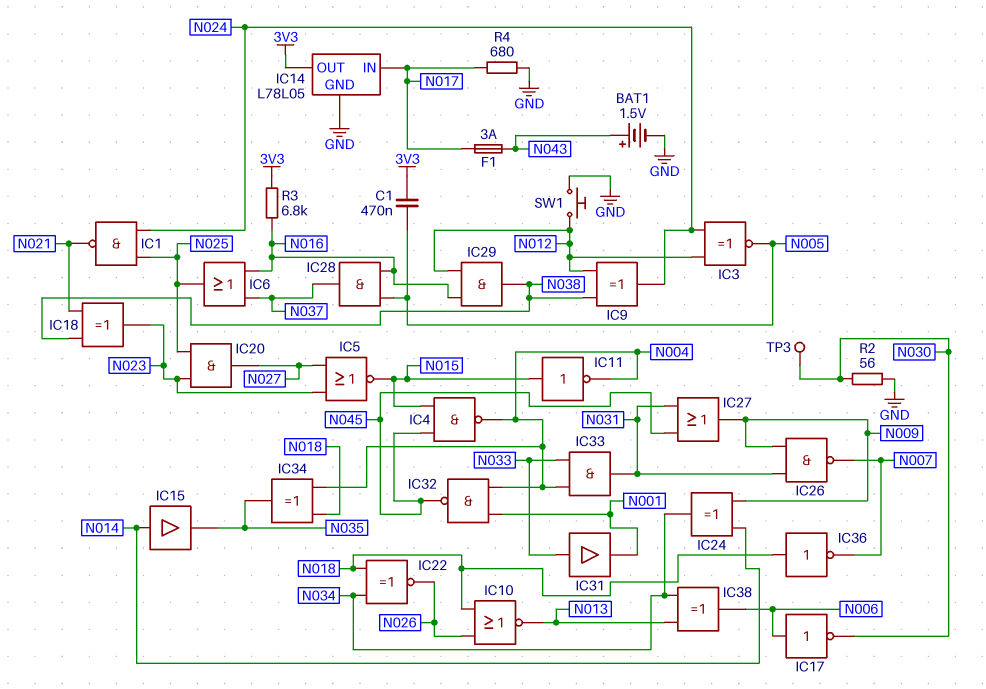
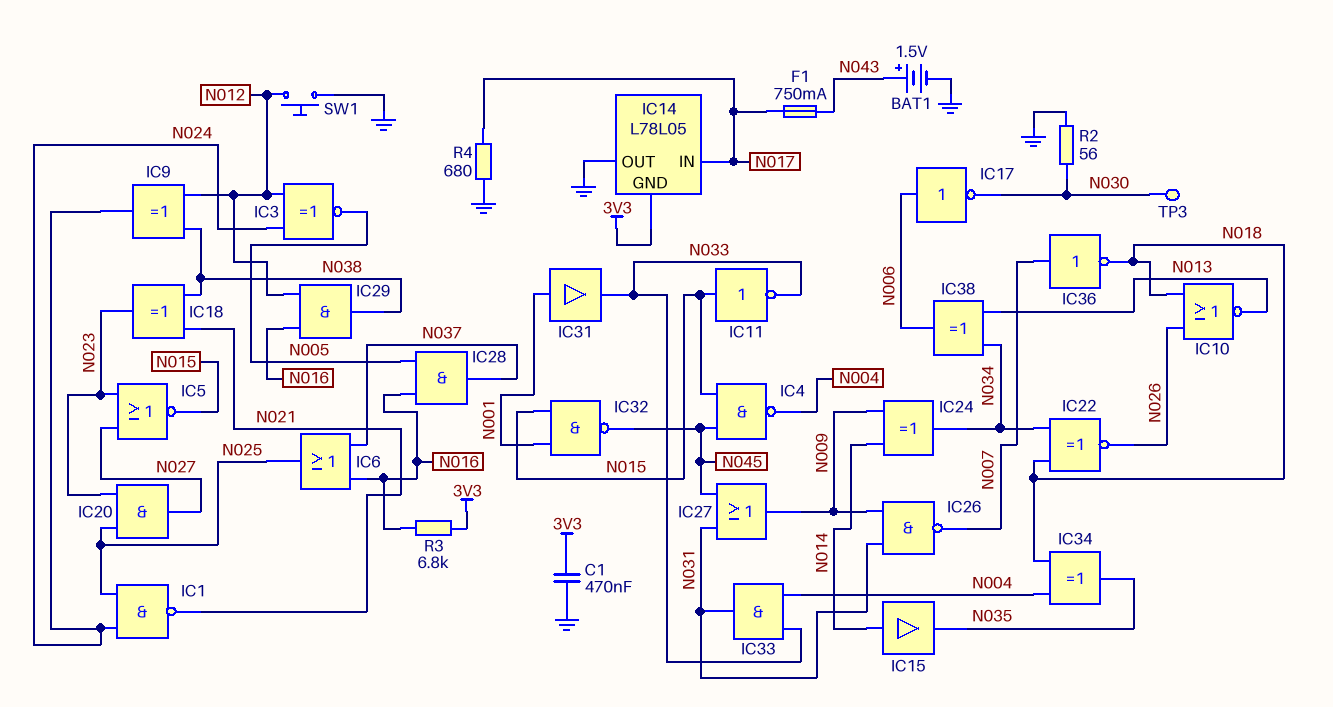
C1: 470nF (3V3, N005) -> 470nF (3V3, GND)
F1: 3A (N017, N043) -> 750mA (N017, N043)
IC11: NOT (in N015, out N004) -> NOT (in N015, out N033)
IC14 pin GND: GND -> 3V3
IC14 pin OUT: 3V3 -> GND
IC31: buffer (in N033, out N001) -> buffer (in N001, out N033)
IC32: NAND (in N001, in N004, out N045) -> NAND (in N001, in N015, out N045)
IC36: NOT (in N018, out N007) -> NOT (in N007, out N018)

